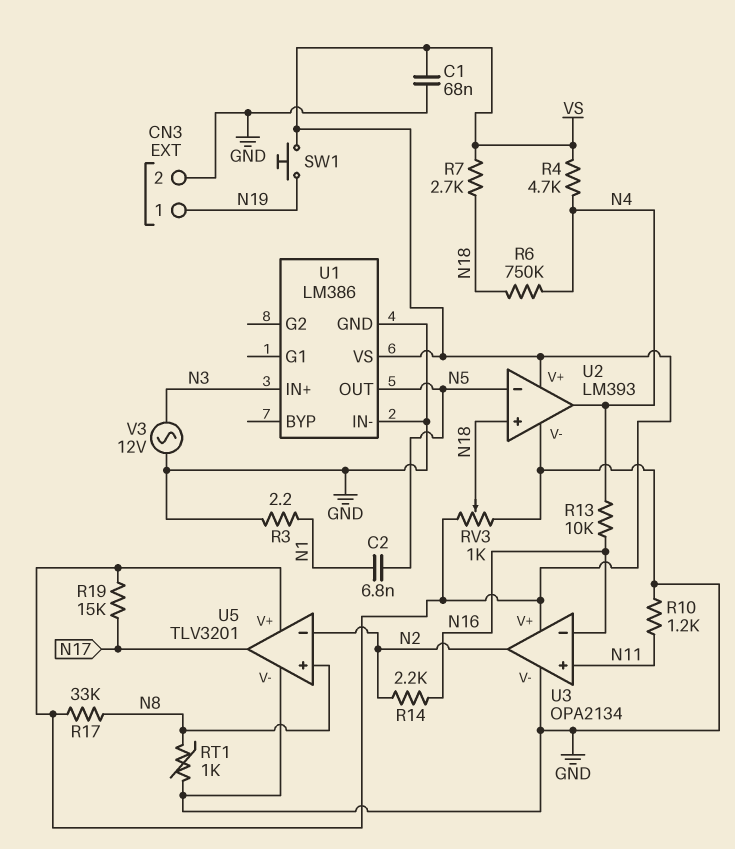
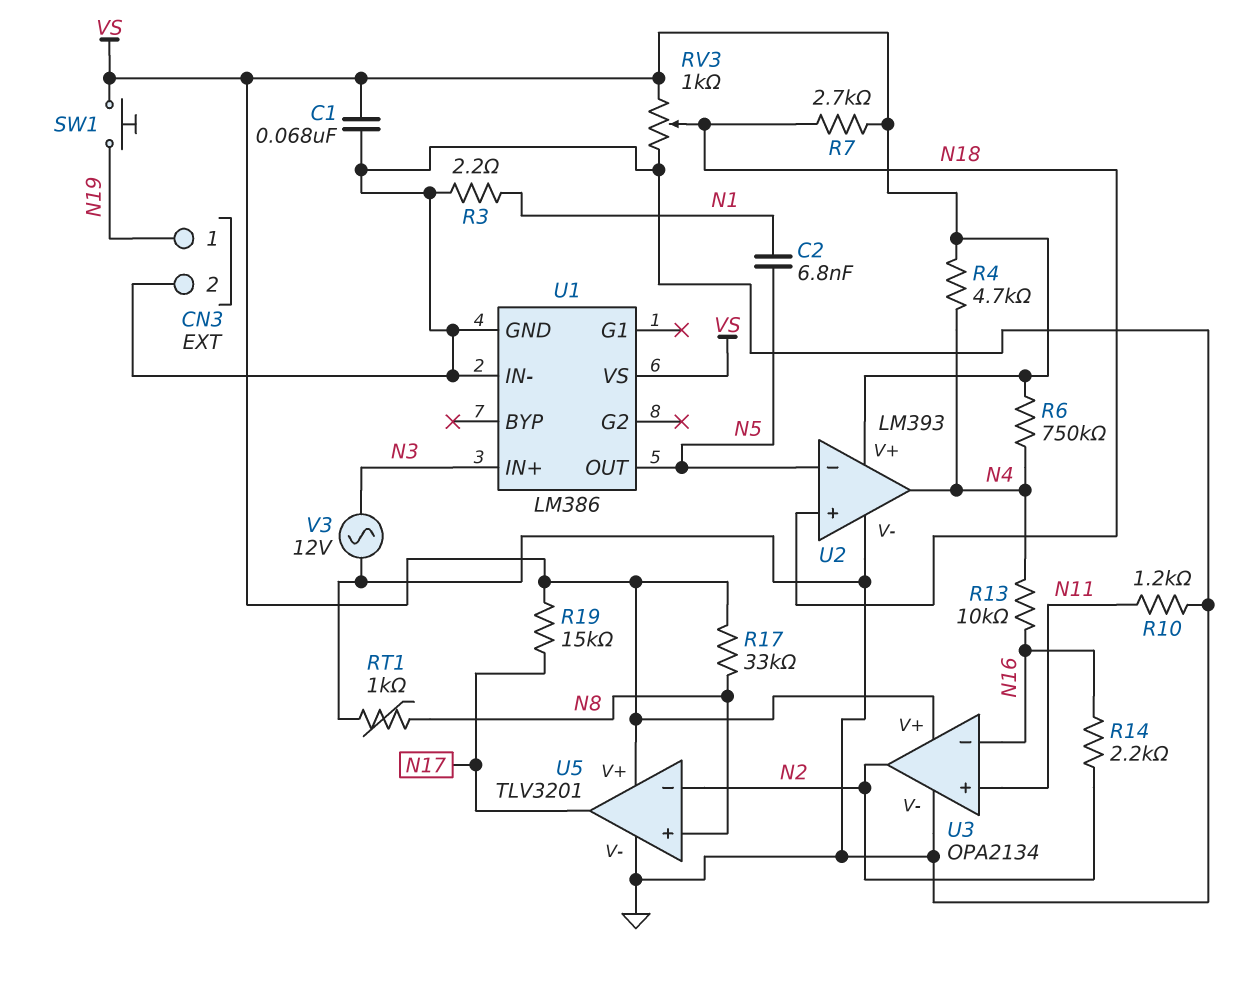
R6: 750k (N4, N18) -> 750k (N4, VS)

